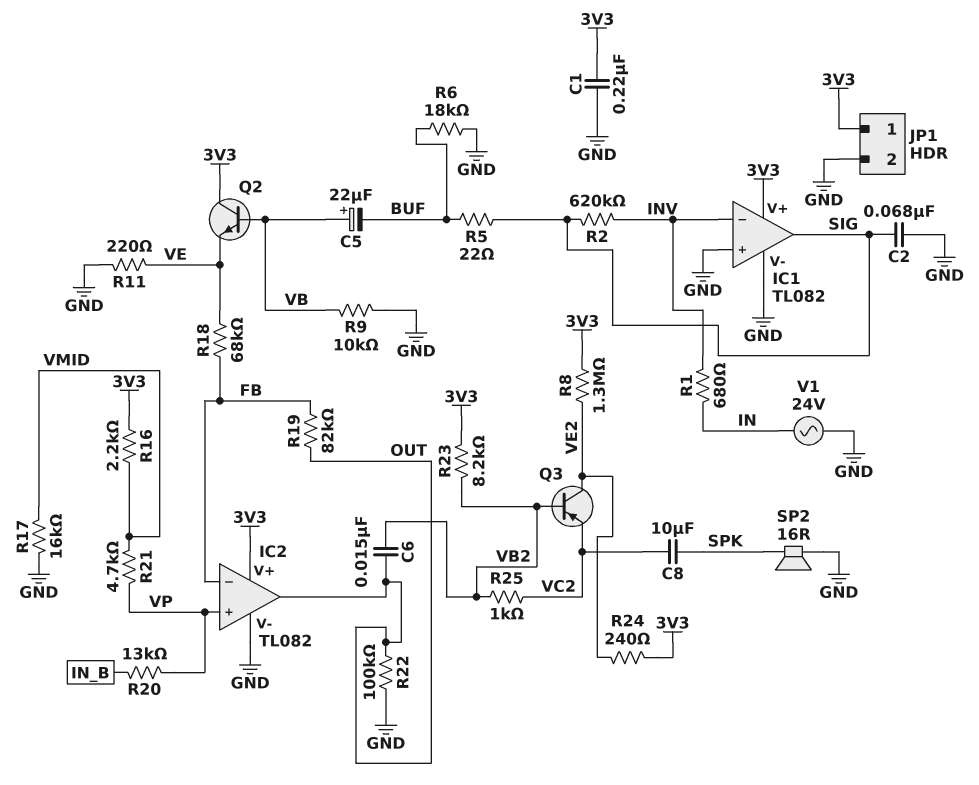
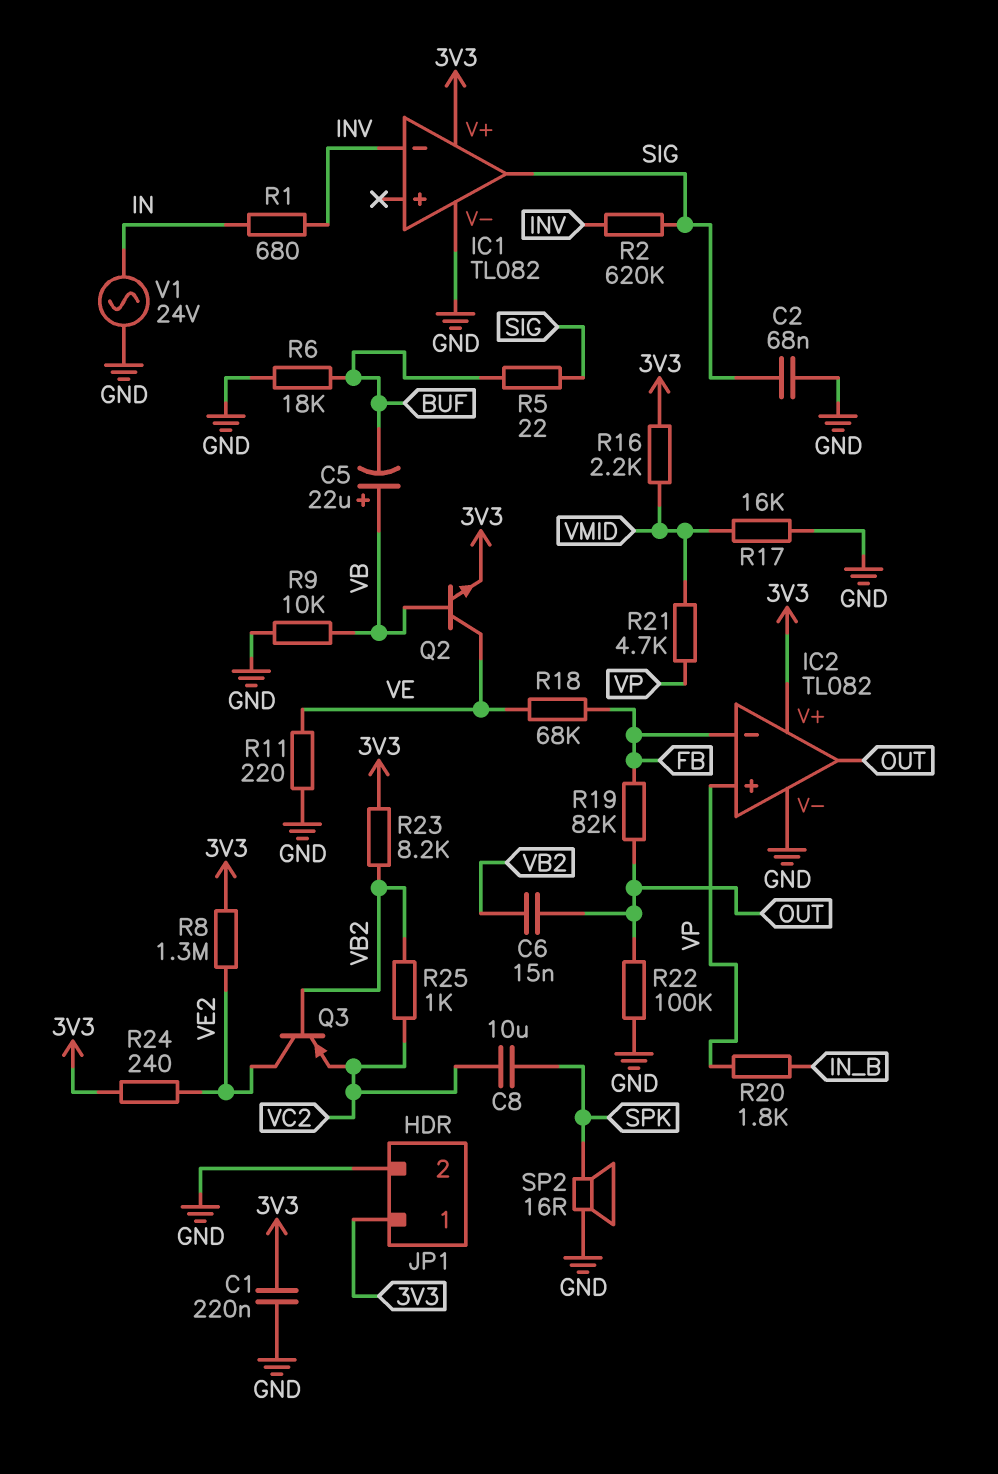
IC1 pin in+: GND -> none
Q2: NPN (B VB, C 3V3, E VE) -> NPN (B VB, C VE, E 3V3)
R20: 13k (IN_B, VP) -> 1.8k (IN_B, VP)

